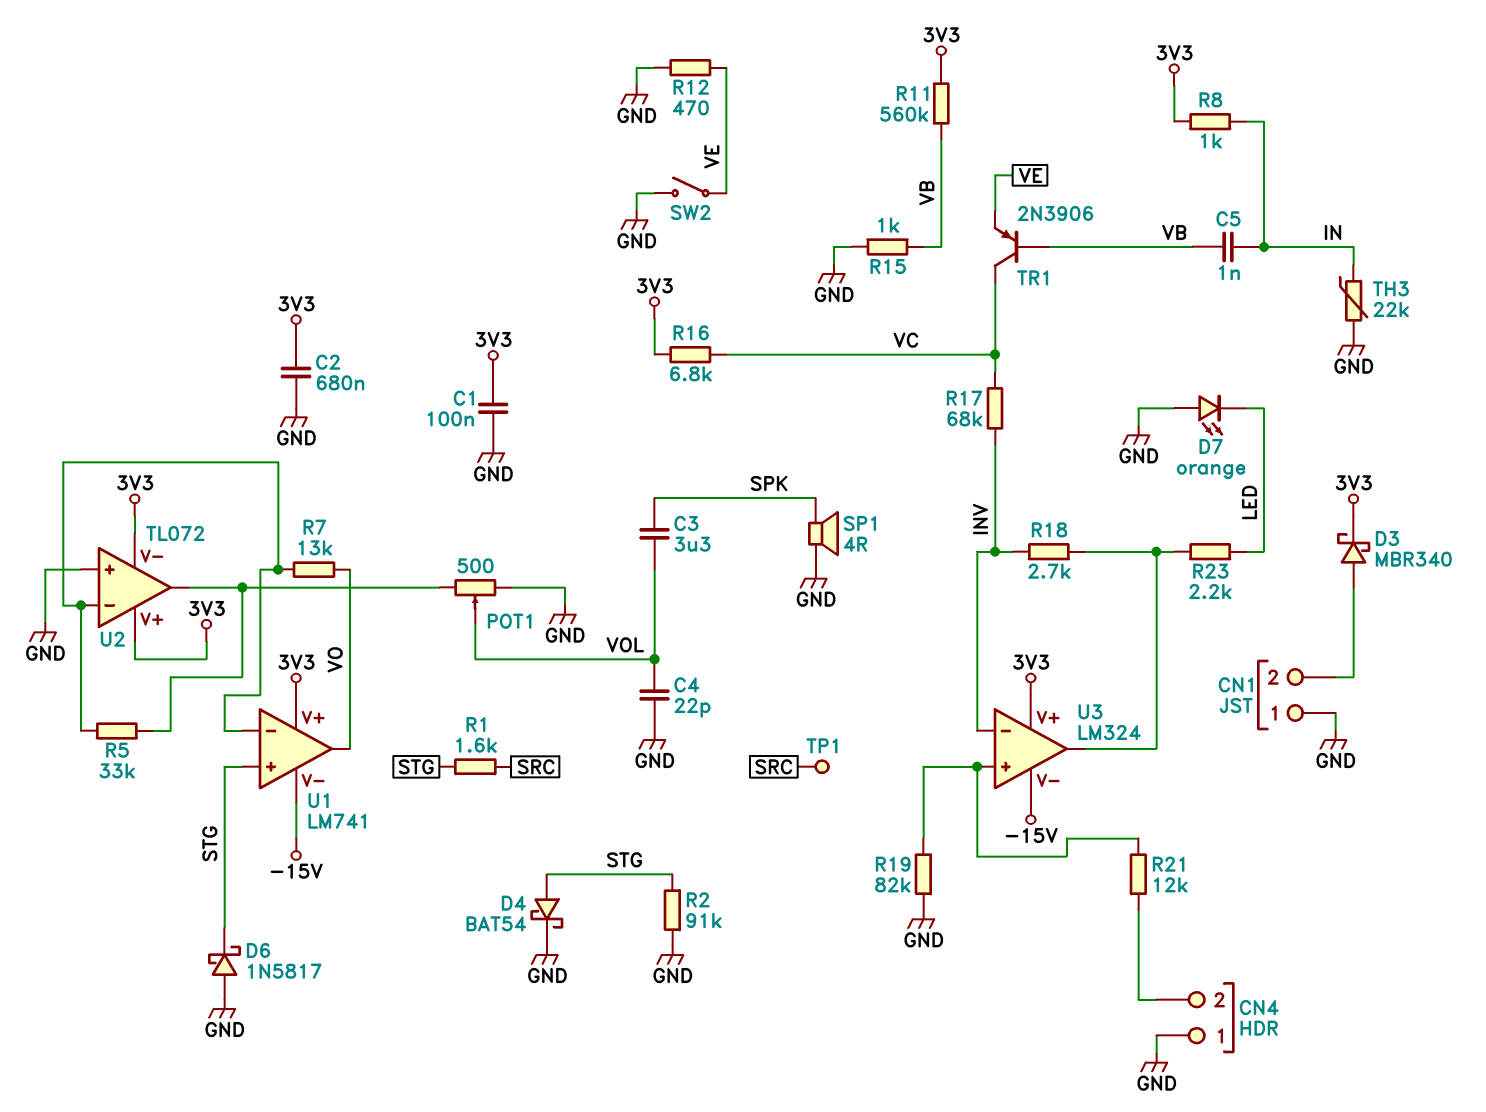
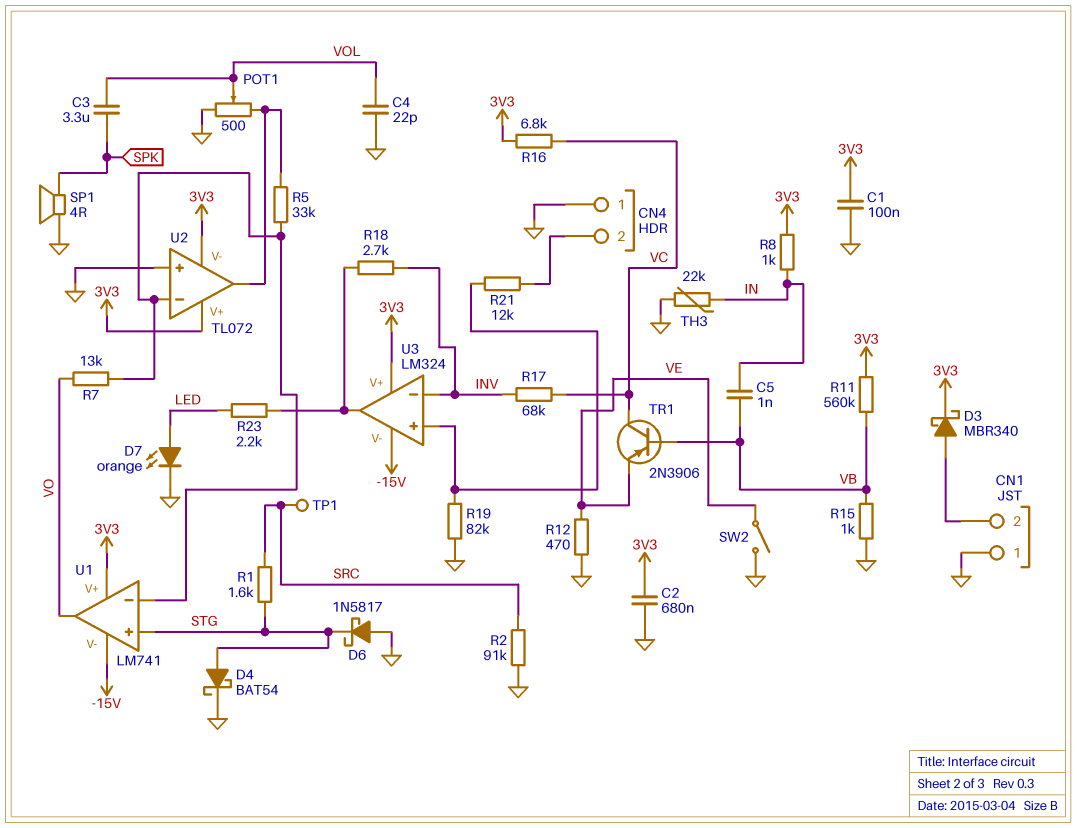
D7: LED orange (A GND, K LED) -> LED orange (A LED, K GND)
R2: 91k (GND, STG) -> 91k (GND, SRC)

